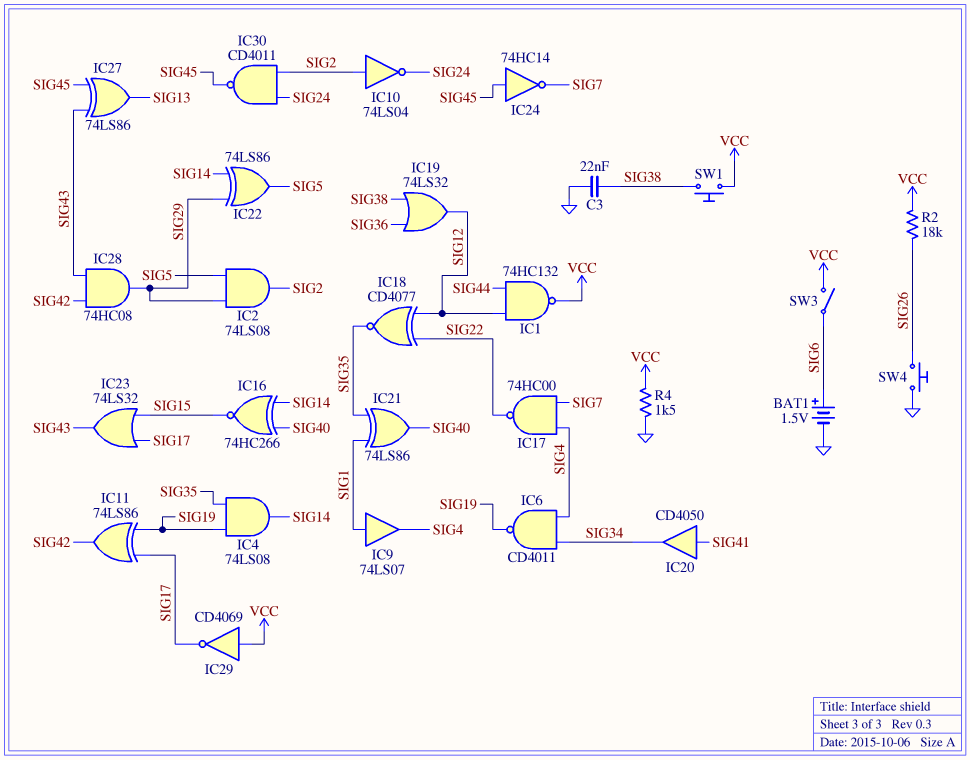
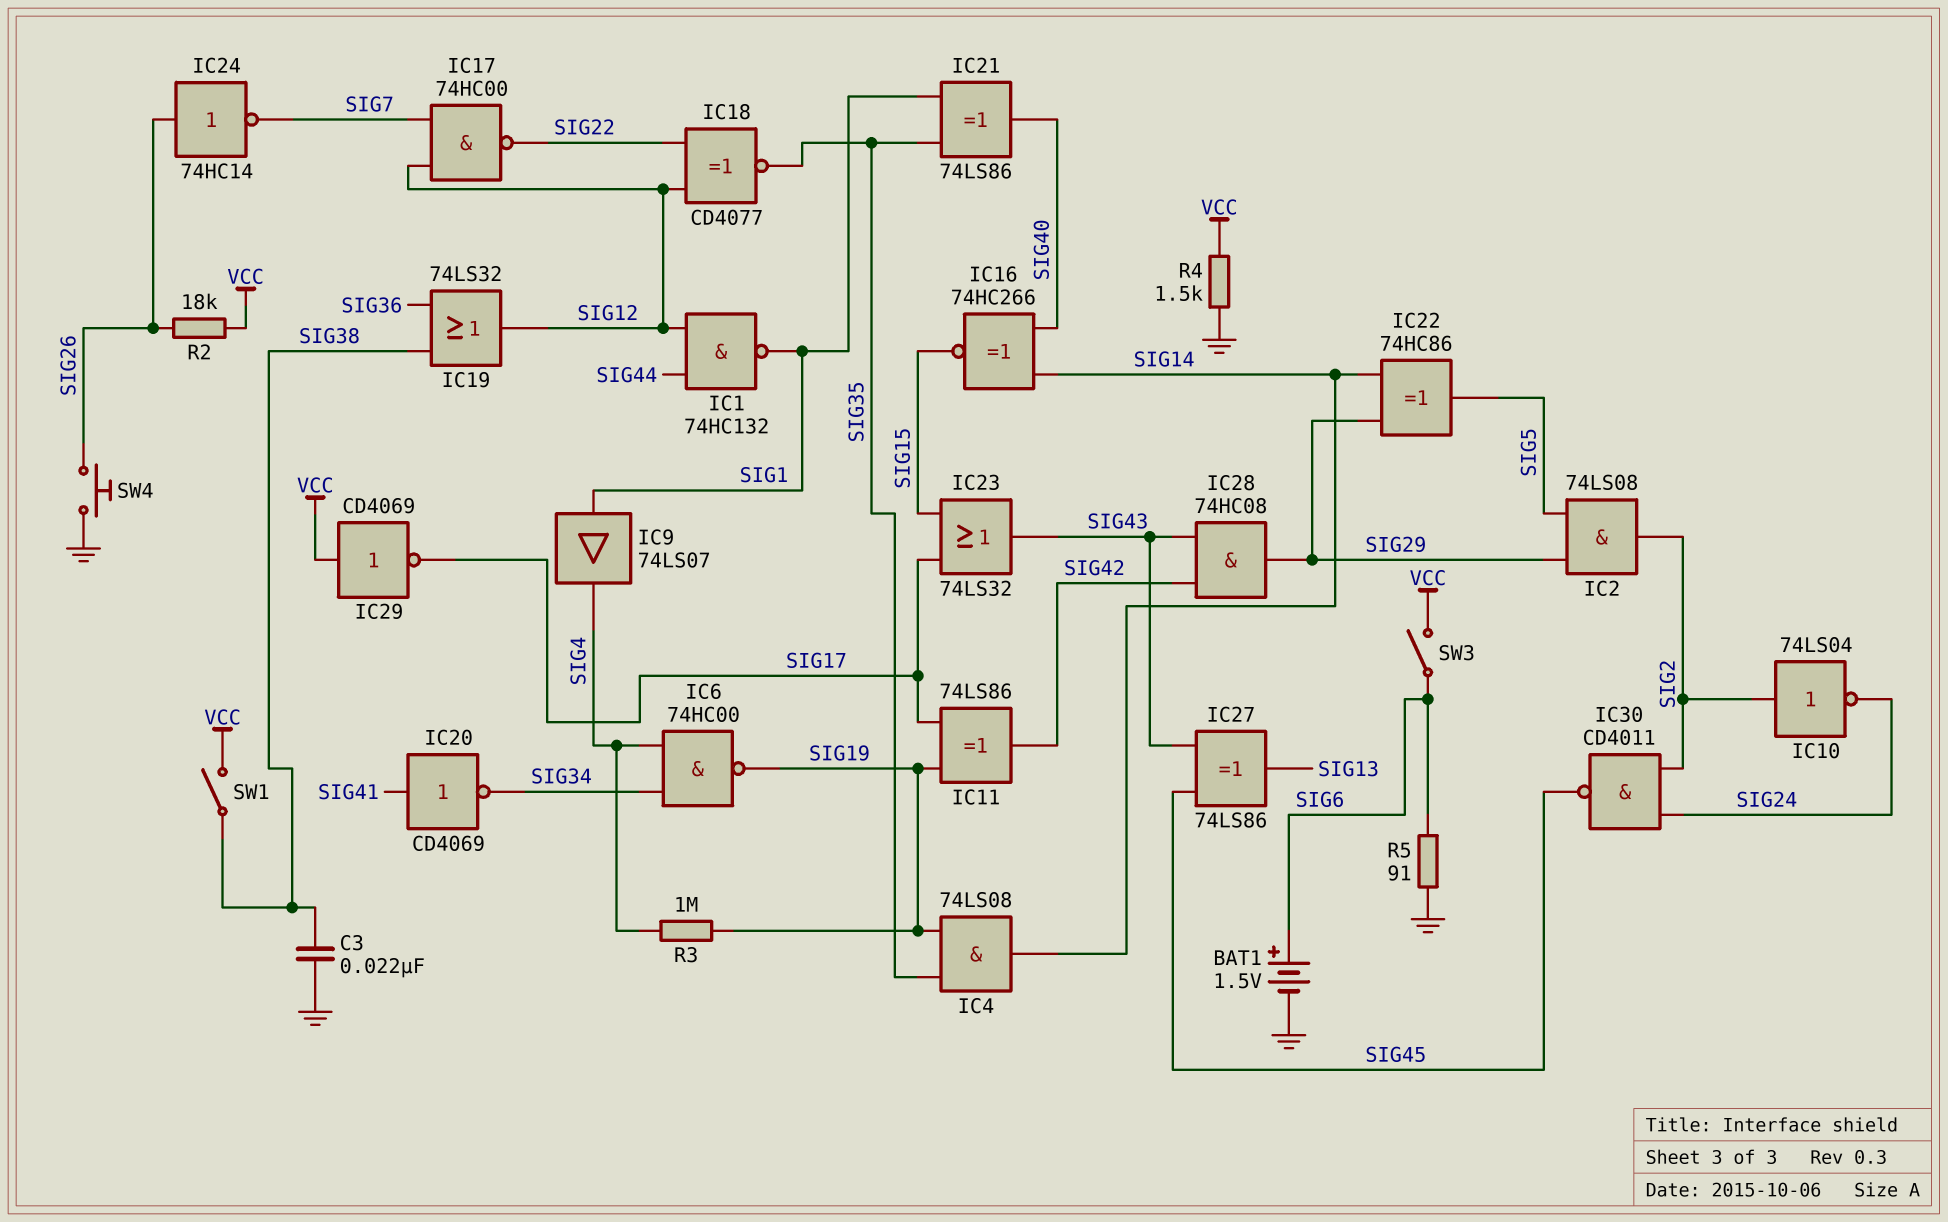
IC1: NAND 74HC132 (in SIG12, in SIG44, out VCC) -> NAND 74HC132 (in SIG12, in SIG44, out SIG1)
IC6: NAND CD4011 (in SIG4, in SIG34, out SIG19) -> NAND 74HC00 (in SIG4, in SIG34, out SIG19)
IC17: NAND 74HC00 (in SIG4, in SIG7, out SIG22) -> NAND 74HC00 (in SIG7, in SIG12, out SIG22)
IC20: buffer CD4050 (in SIG41, out SIG34) -> NOT CD4069 (in SIG41, out SIG34)
IC22: XOR 74LS86 (in SIG14, in SIG29, out SIG5) -> XOR 74HC86 (in SIG14, in SIG29, out SIG5)
IC24: NOT 74HC14 (in SIG45, out SIG7) -> NOT 74HC14 (in SIG26, out SIG7)
R3: none -> 1M (SIG4, SIG19)
R5: none -> 91 (GND, SIG6)
SW1: button (SIG38, VCC) -> switch (SIG38, VCC)

